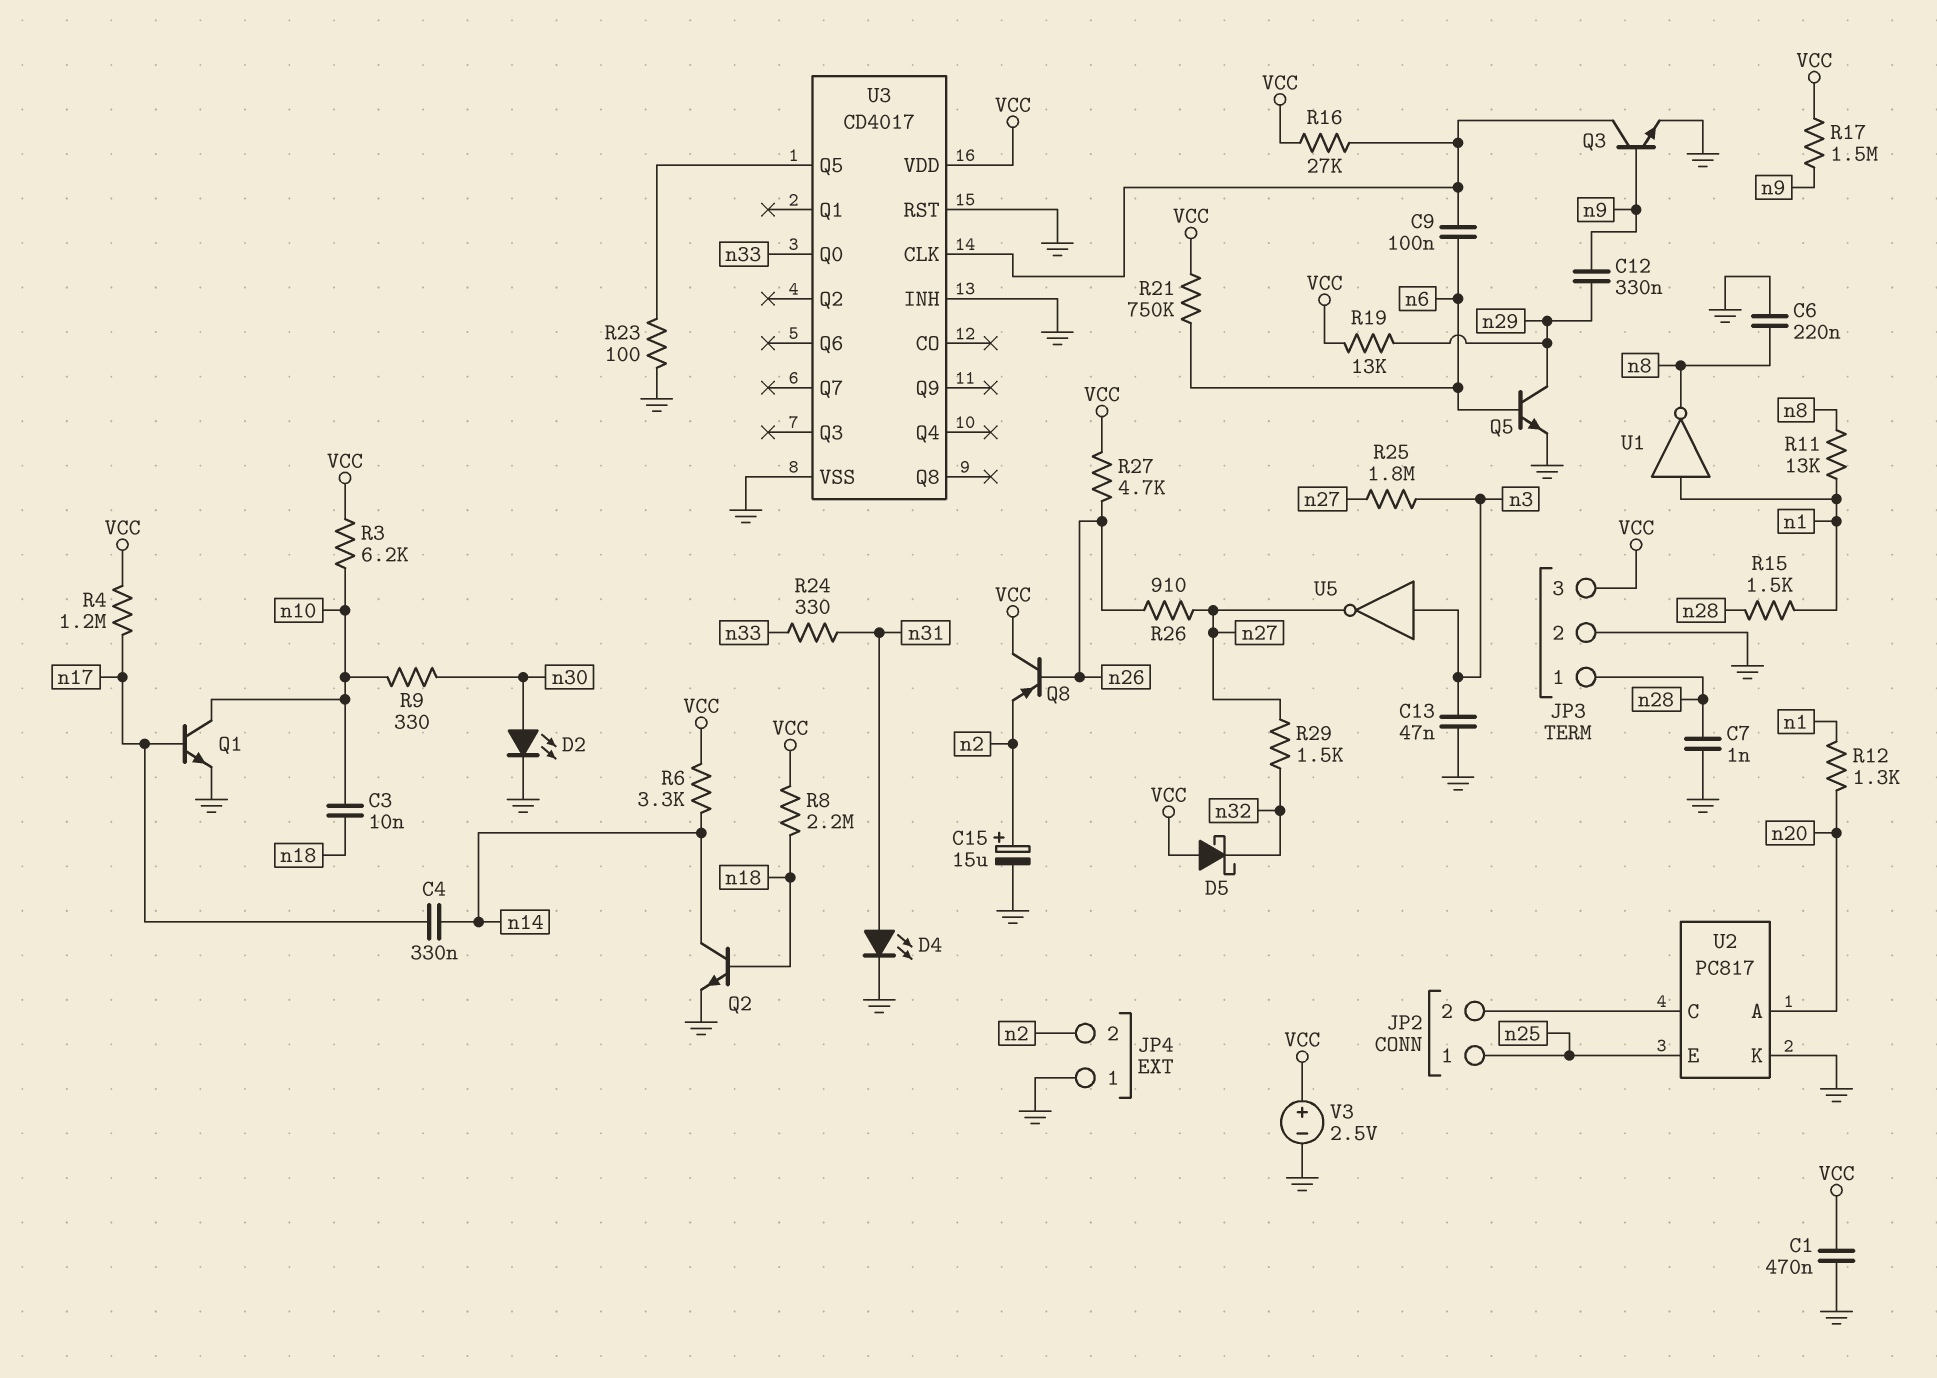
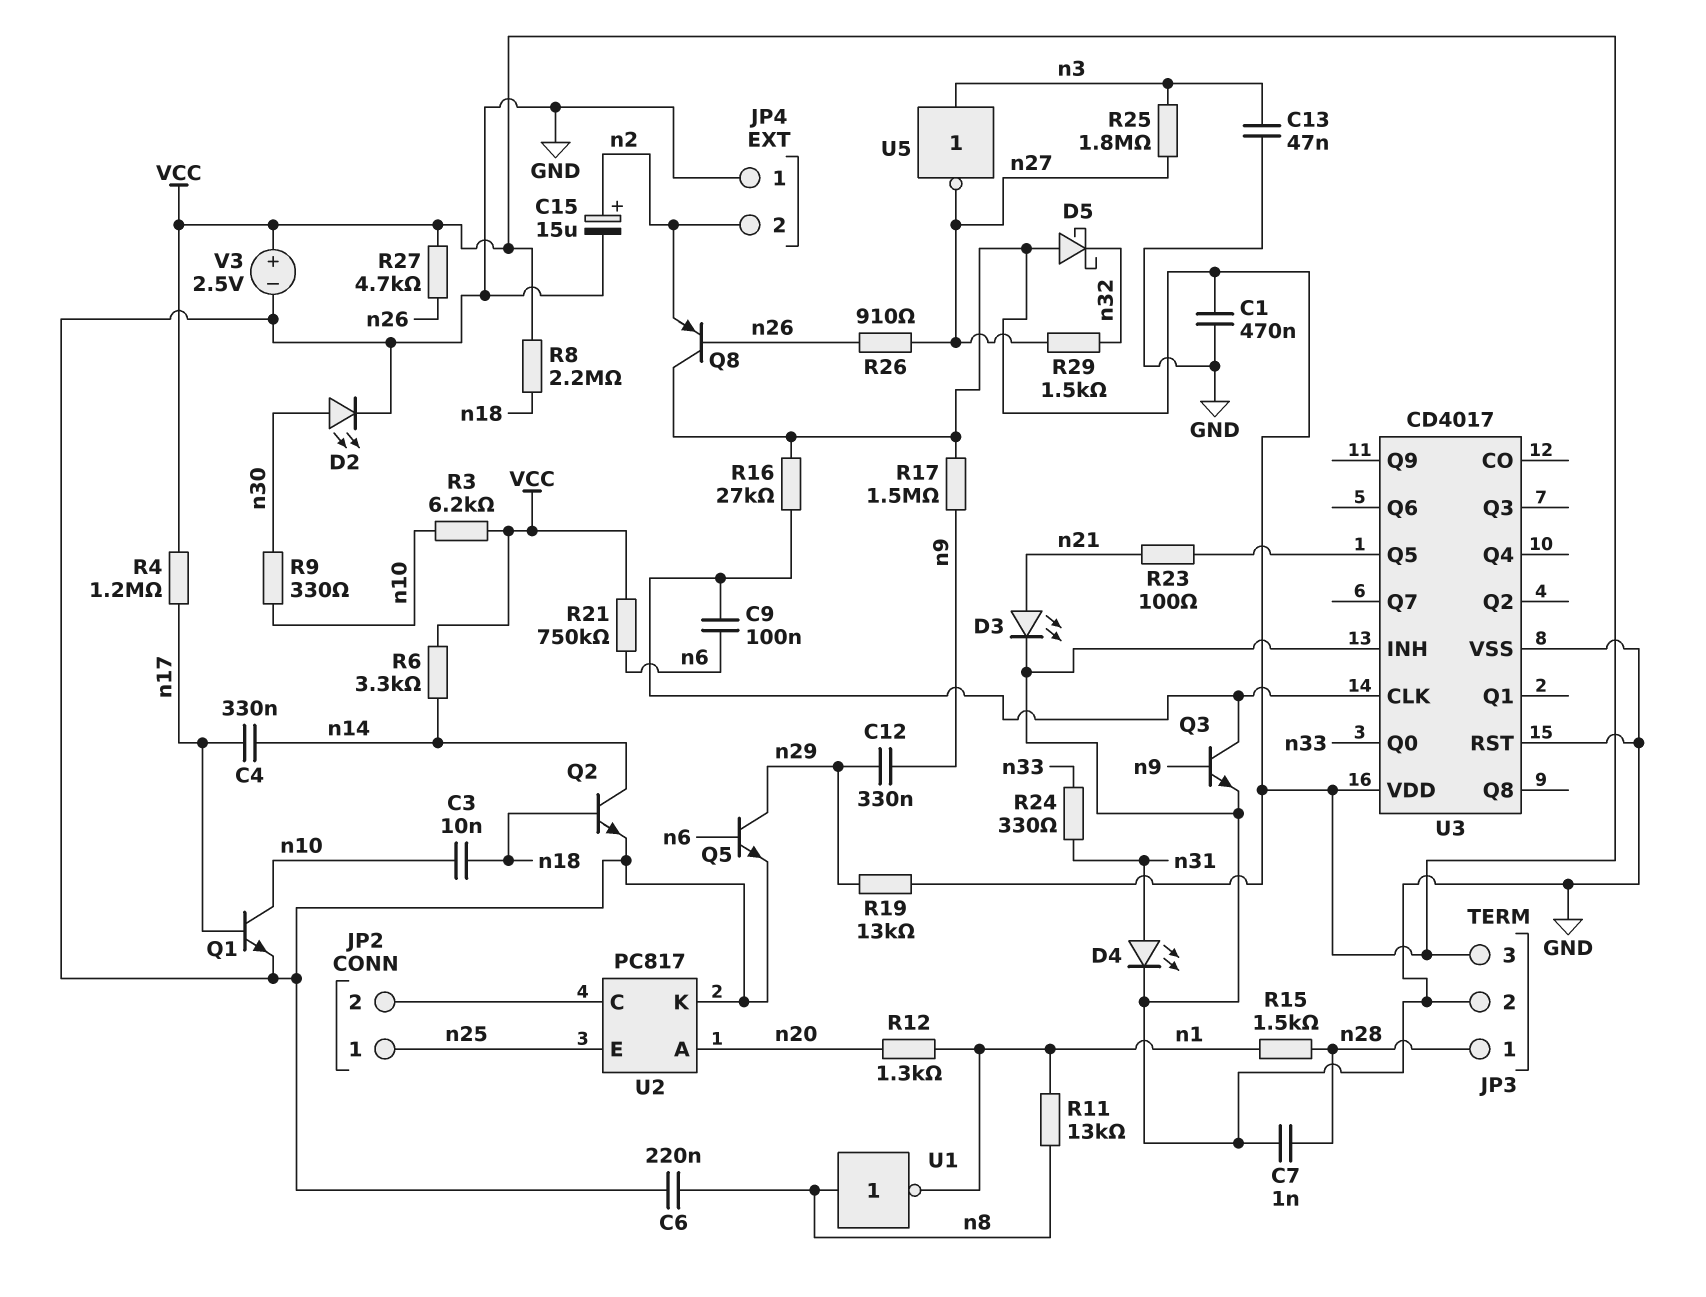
D3: none -> LED (A n21, K GND)
R23: 100 (GND, U3/Q5) -> 100 (U3/Q5, n21)
U1: NOT (in n1, out n8) -> NOT (in n8, out n1)

